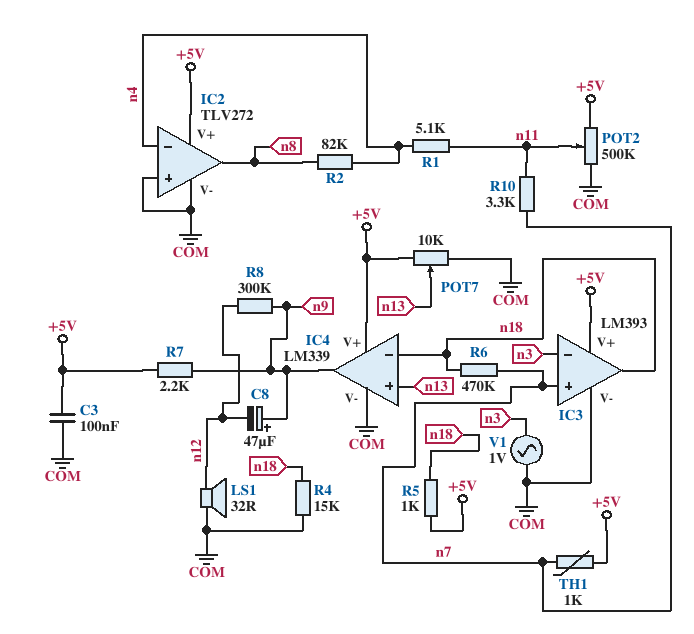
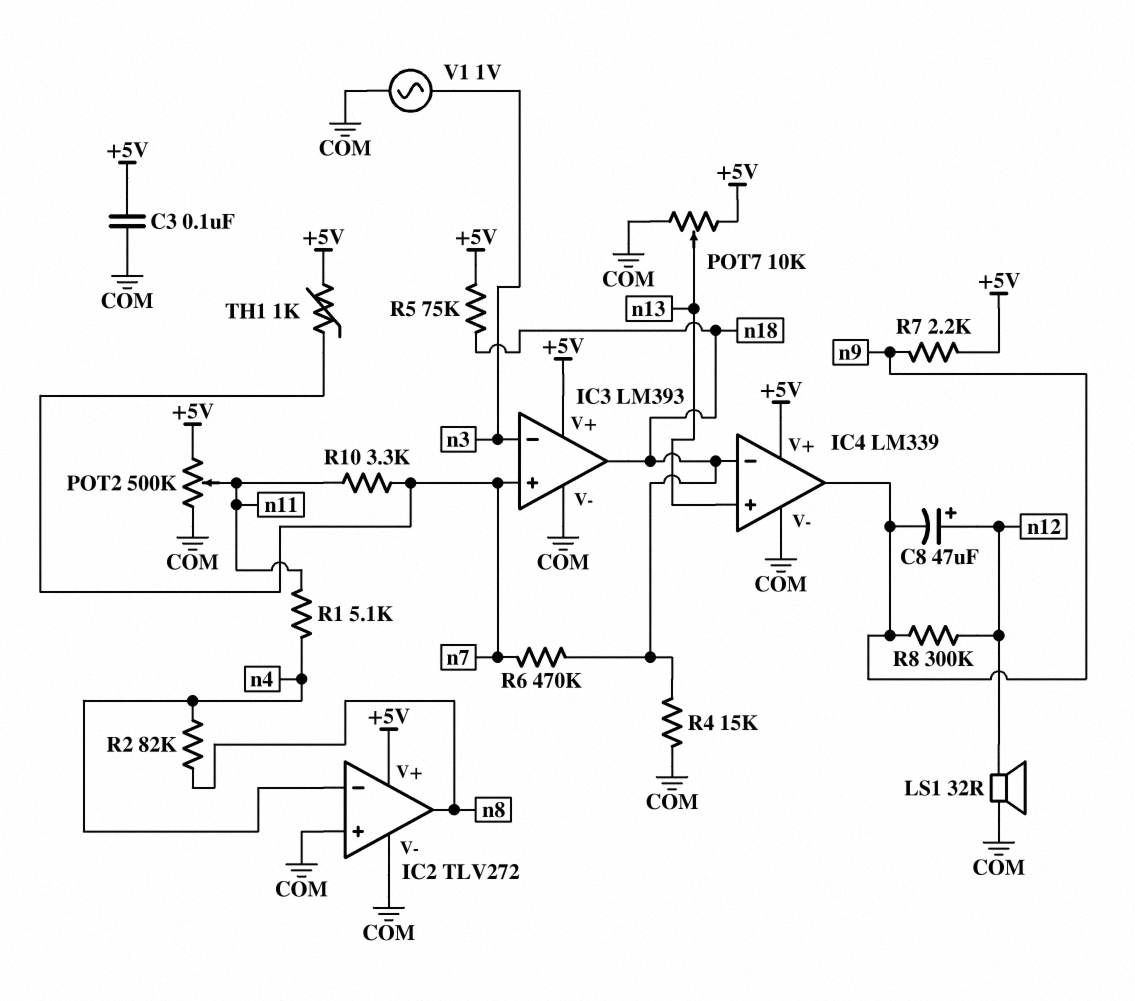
C8: 47uF (plus n9, minus n12) -> 47uF (plus n12, minus n9)
R5: 1k (+5V, n18) -> 75k (+5V, n18)

